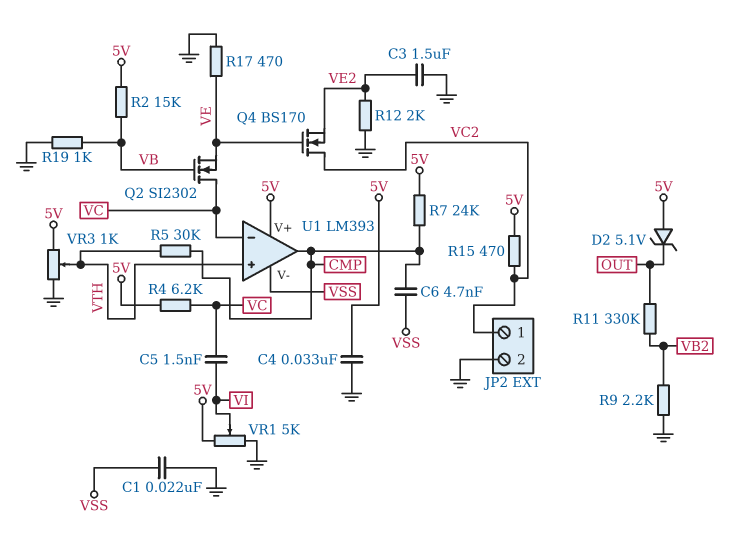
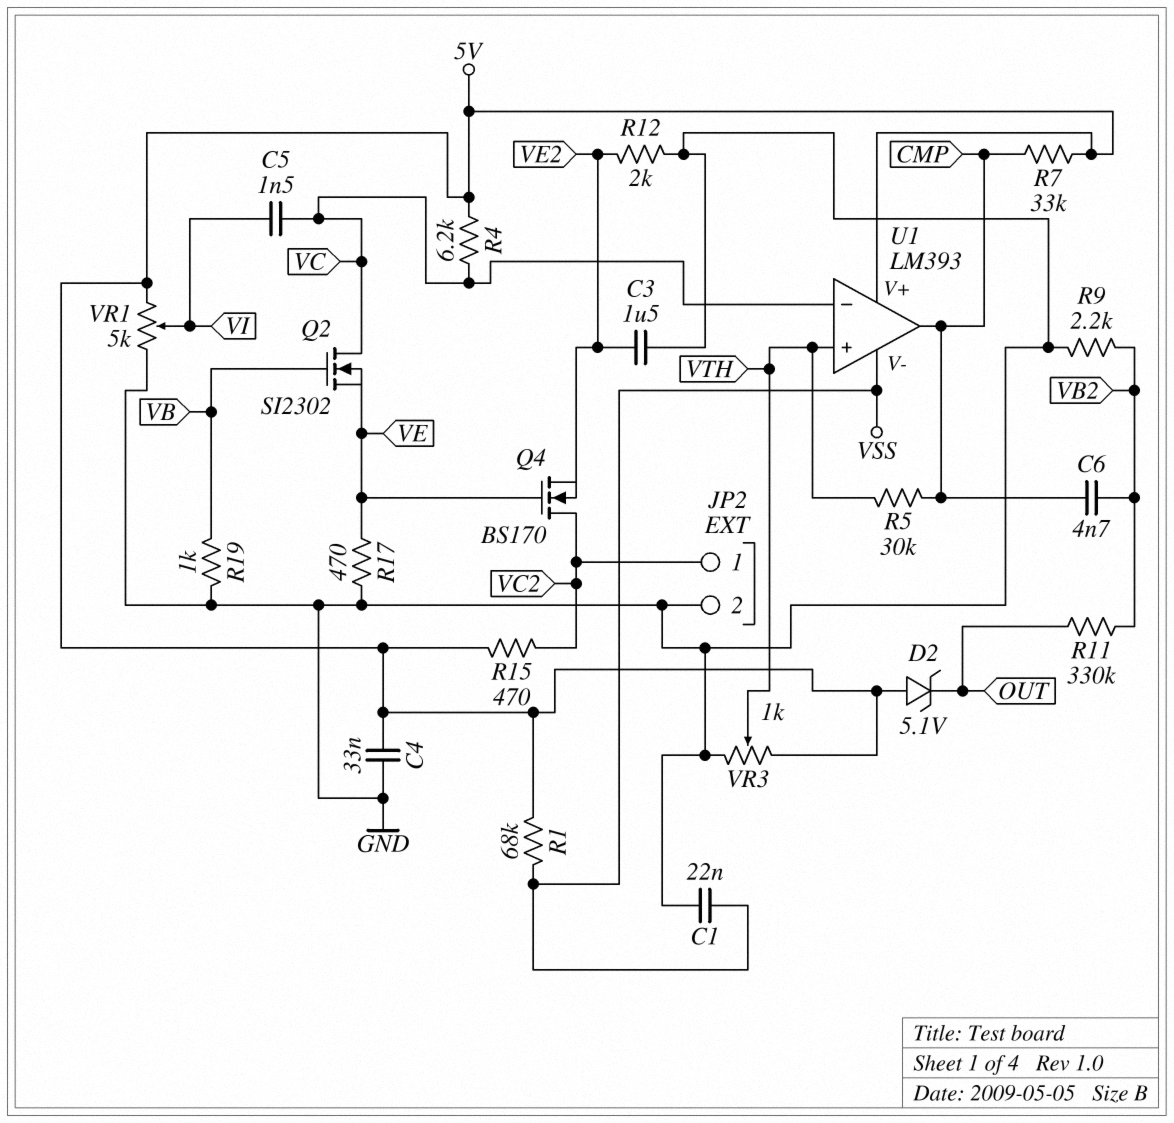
C6: 4.7nF (CMP, VSS) -> 4.7nF (CMP, VB2)
R1: none -> 68k (5V, VSS)
R2: 15k (5V, VB) -> none
R7: 24k (5V, CMP) -> 33k (5V, CMP)

